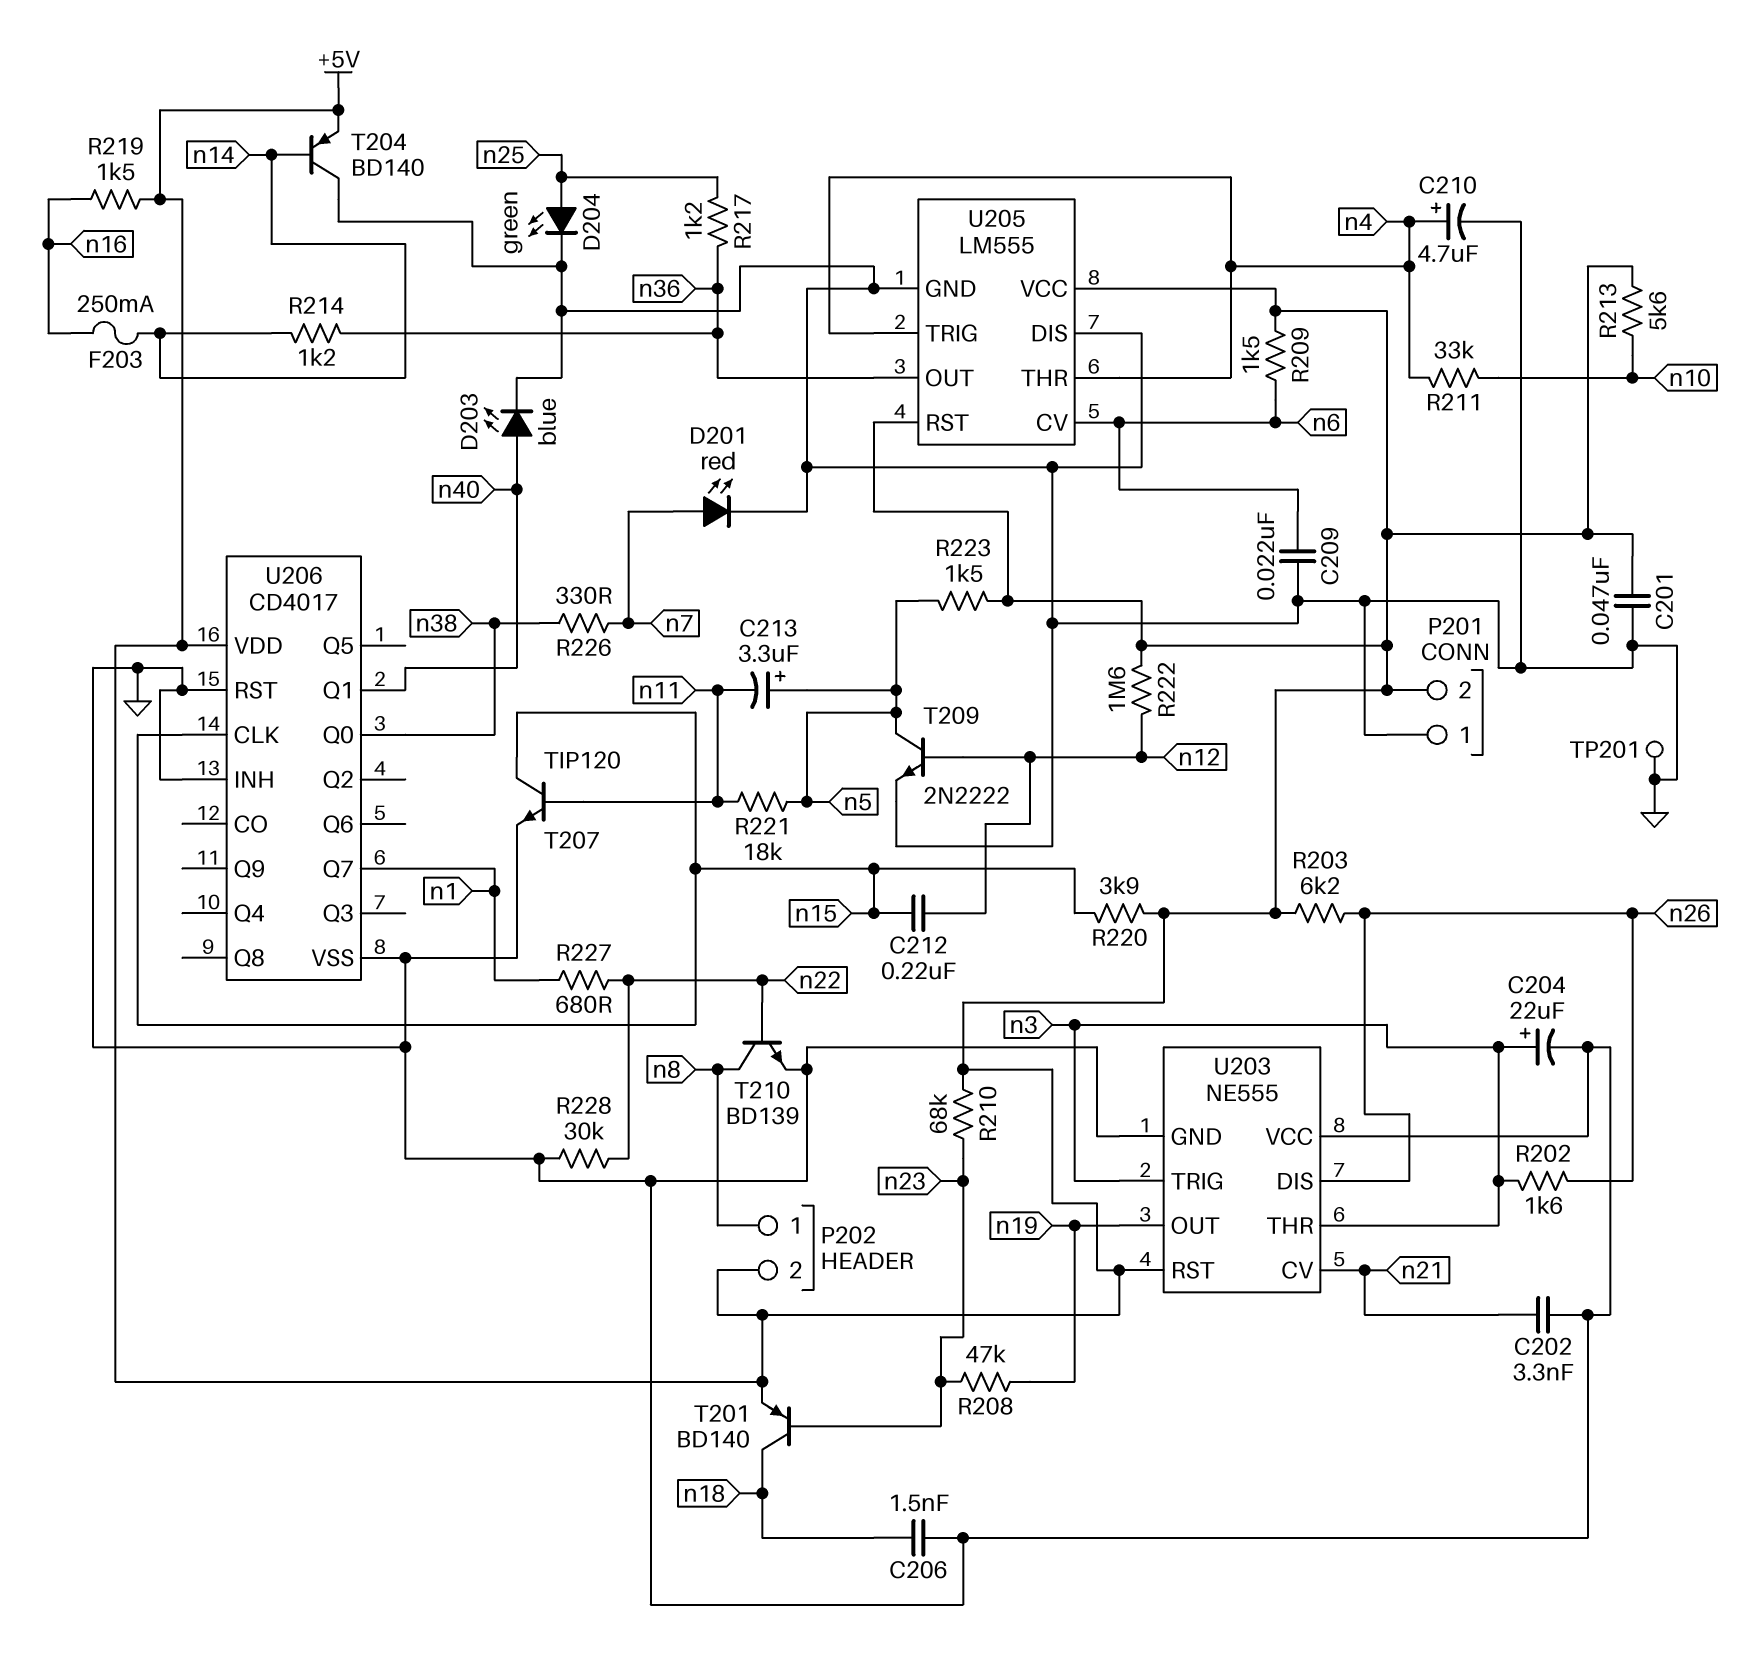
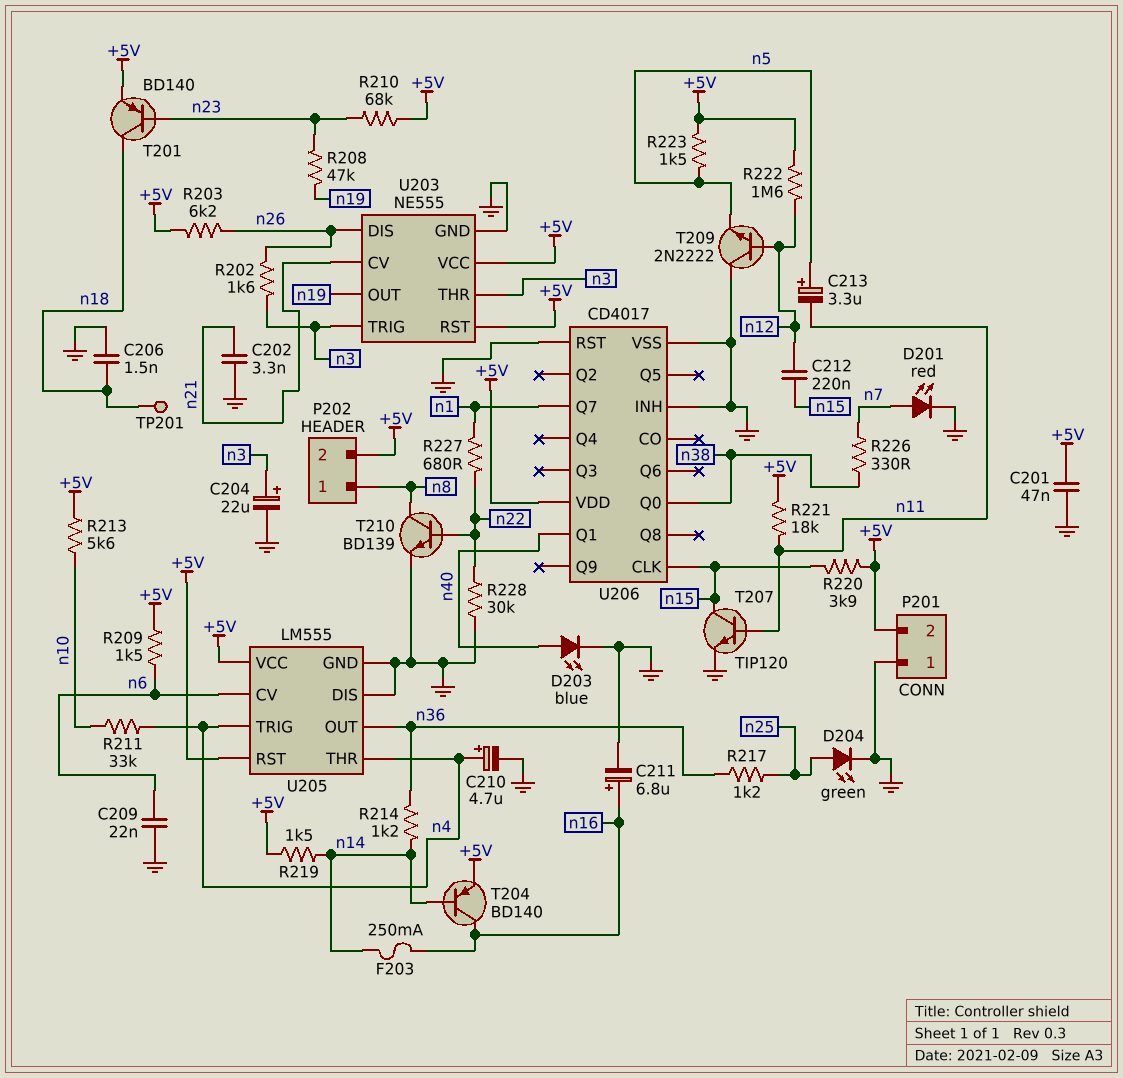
C211: none -> 6.8uF (plus n16, minus GND)
R219: 1.5k (+5V, n16) -> 1.5k (+5V, n14)
R221: 18k (n5, n11) -> 18k (+5V, n11)
T204: PNP BD140 (B n14, C GND, E +5V) -> PNP BD140 (B n14, C n16, E +5V)
T209: NPN 2N2222 (B n12, C n5, E GND) -> NPN 2N2222 (B n12, C GND, E n5)
TP201: test point (GND) -> test point (n18)
U203 pin VCC: GND -> +5V

